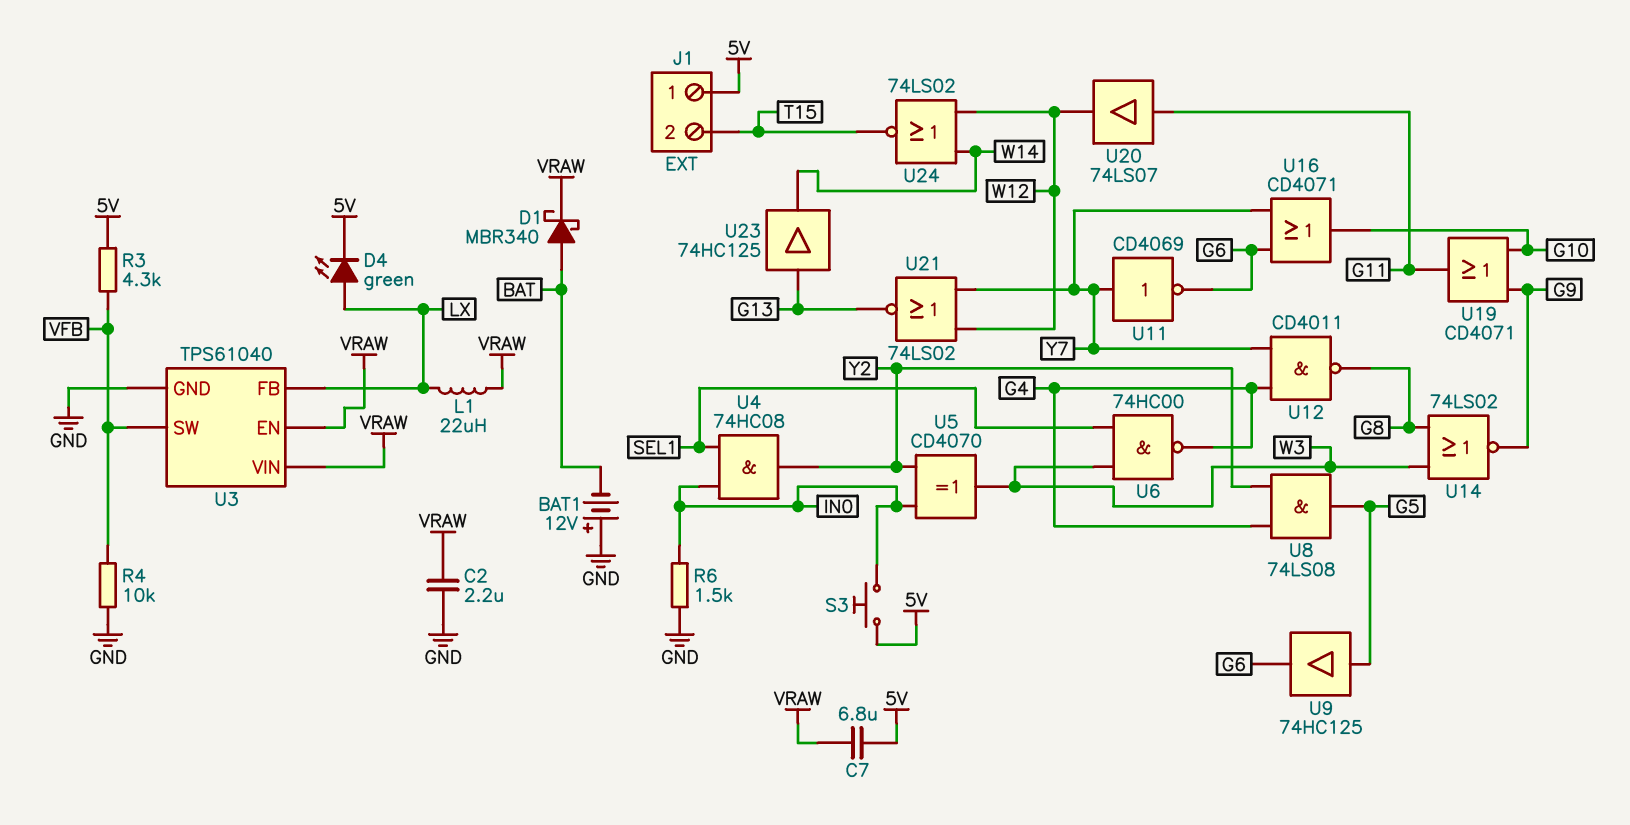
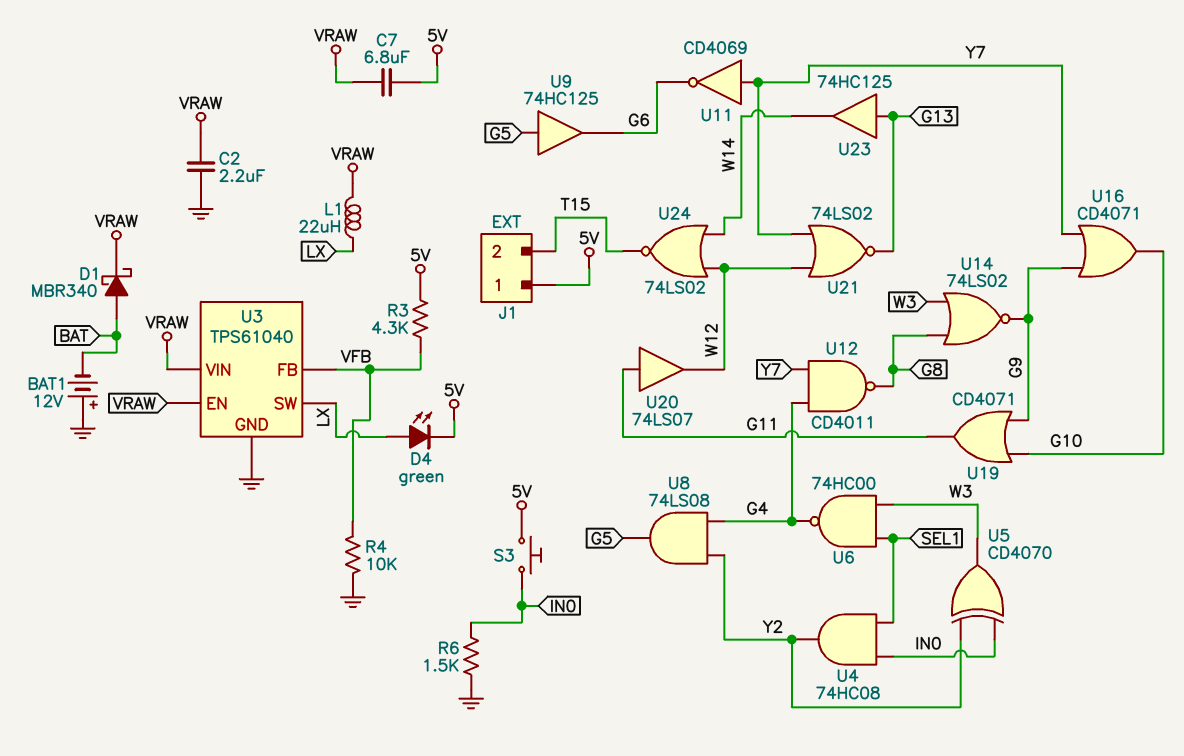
U3 pin FB: LX -> VFB
U3 pin SW: VFB -> LX
U16: OR CD4071 (in G6, in Y7, out G10) -> OR CD4071 (in G9, in Y7, out G10)

